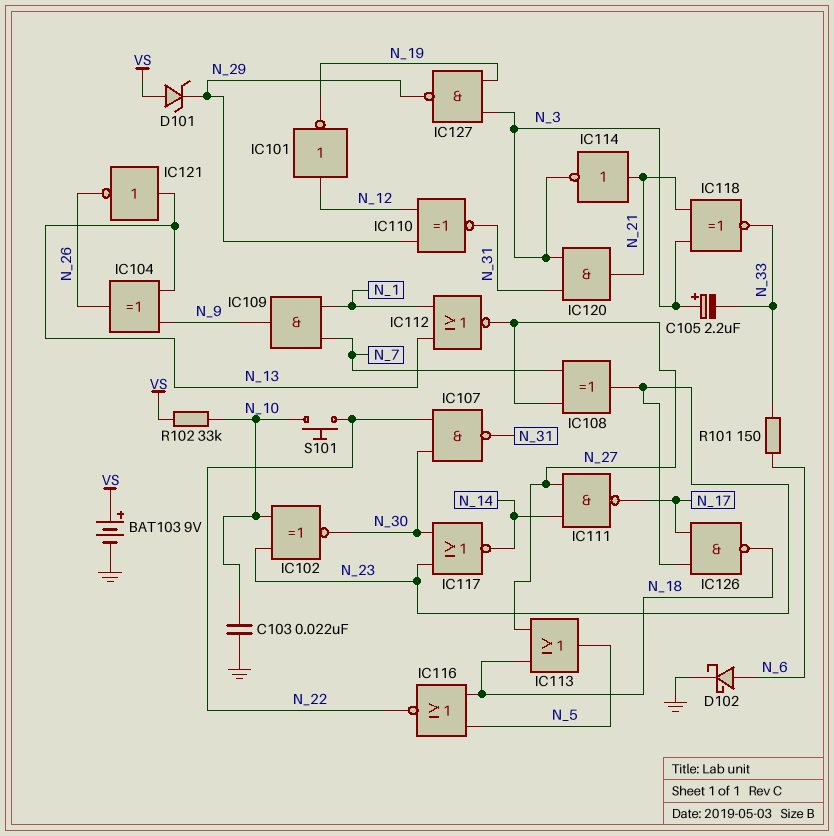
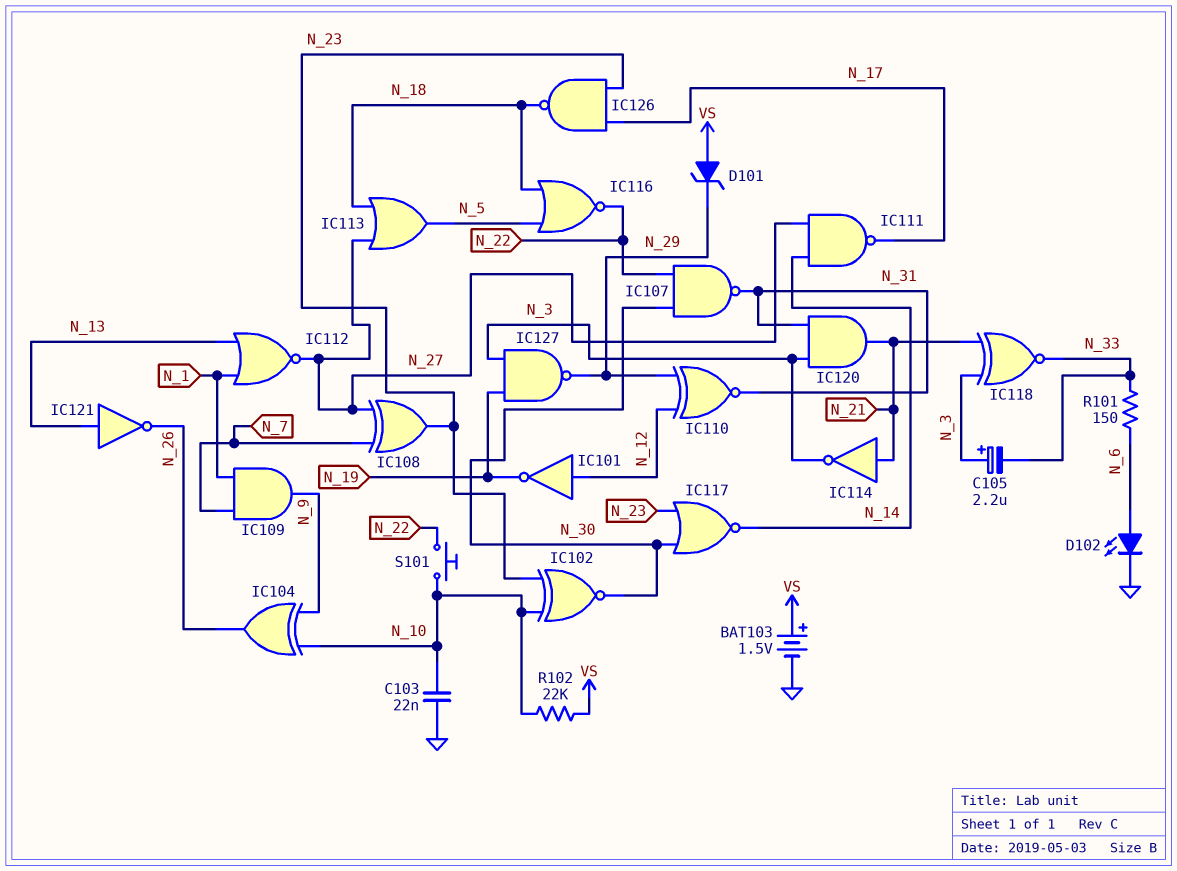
BAT103: 9V (plus VS, minus GND) -> 1.5V (plus VS, minus GND)
D102: schottky (A N_6, K GND) -> LED (A N_6, K GND)
IC104: XOR (in N_9, in N_13, out N_26) -> XOR (in N_9, in N_10, out N_26)
R102: 33k (N_10, VS) -> 22k (N_10, VS)

